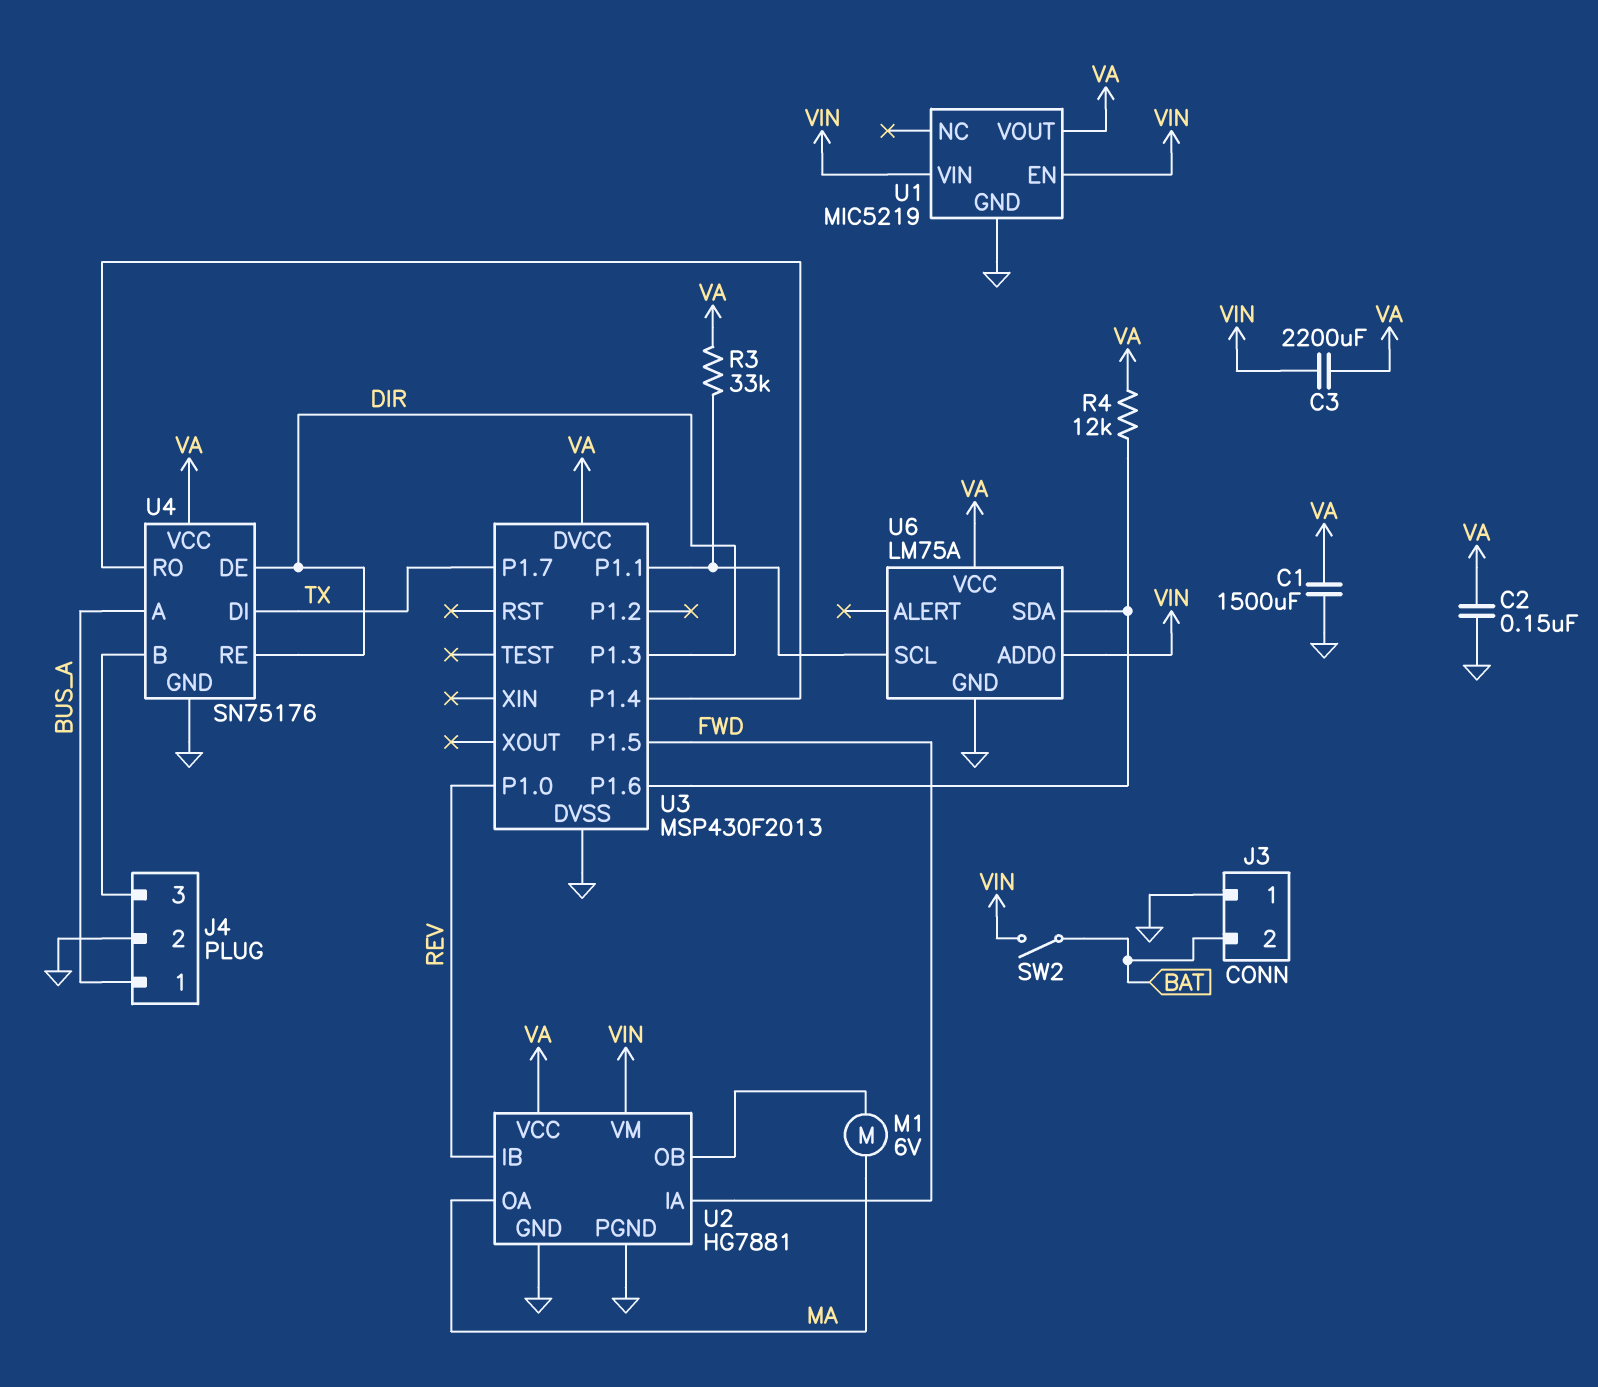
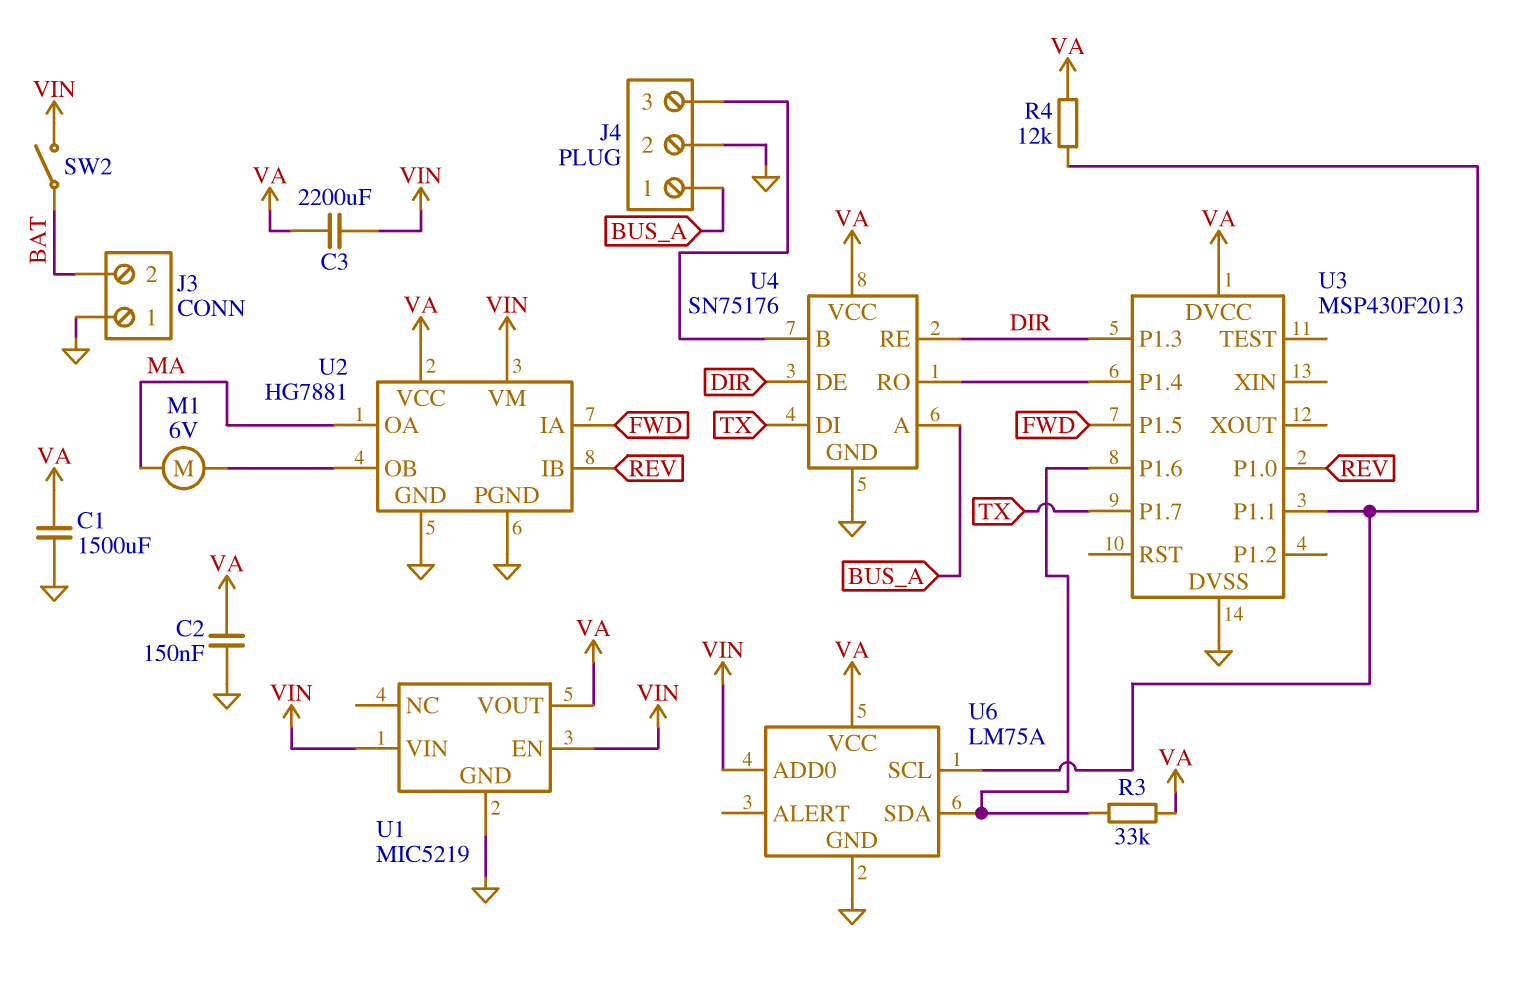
R3: 33k (U3/P1.1, VA) -> 33k (U3/P1.6, VA)
R4: 12k (U3/P1.6, VA) -> 12k (U3/P1.1, VA)

